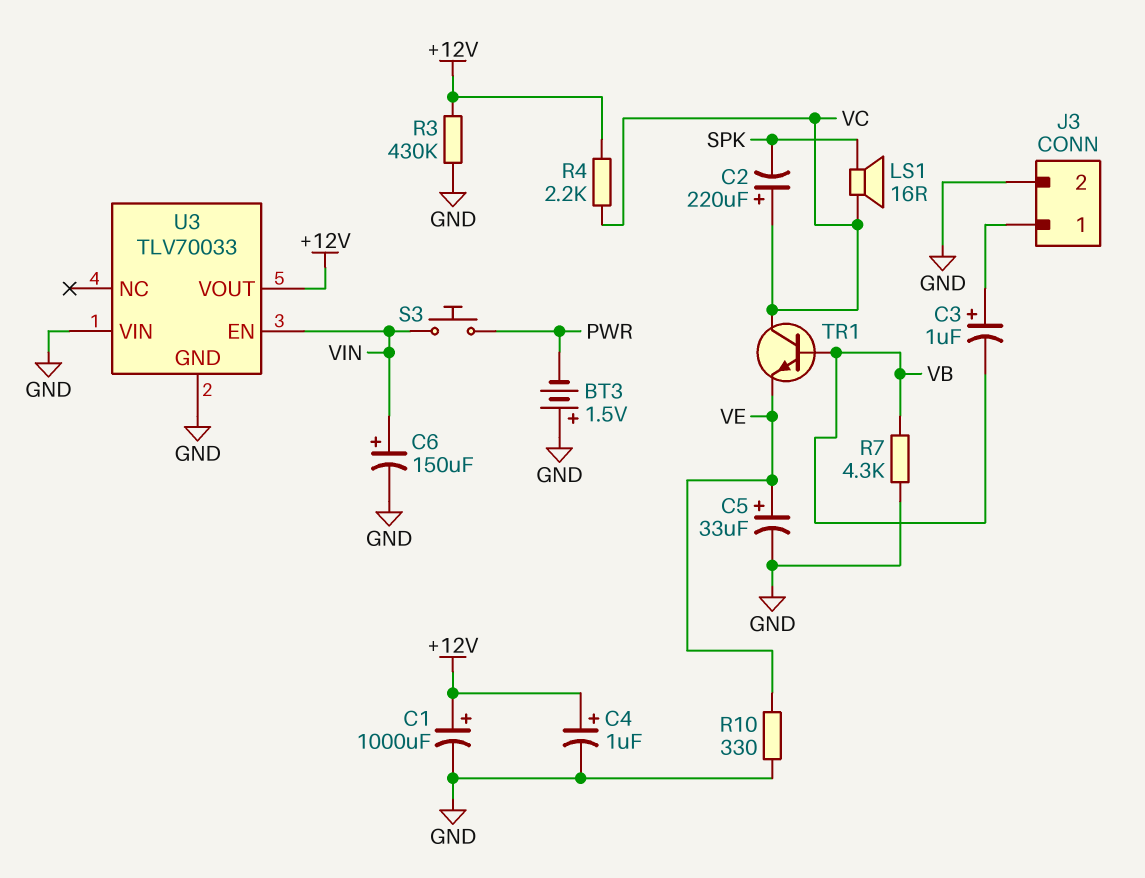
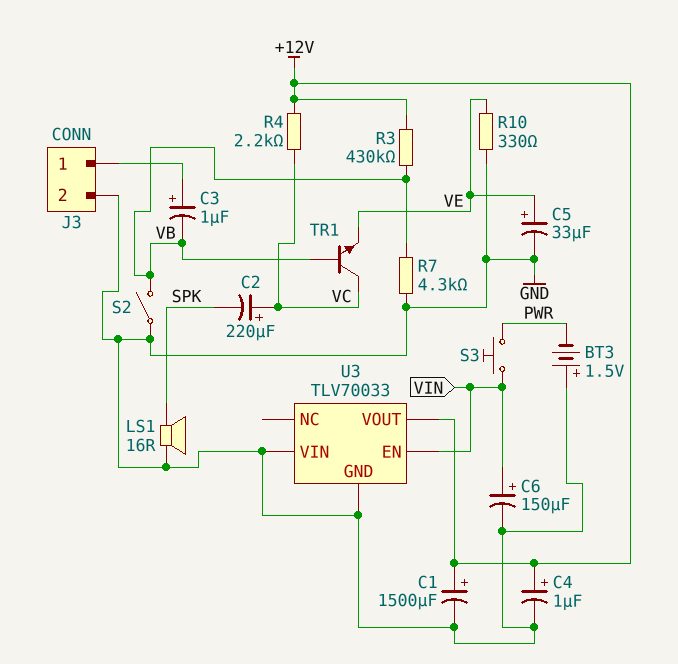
C1: 1000uF (plus +12V, minus GND) -> 1500uF (plus +12V, minus GND)
LS1: speaker 16R (SPK, VC) -> speaker 16R (GND, SPK)
R3: 430k (+12V, GND) -> 430k (+12V, VB)
S2: none -> switch (GND, VB)

